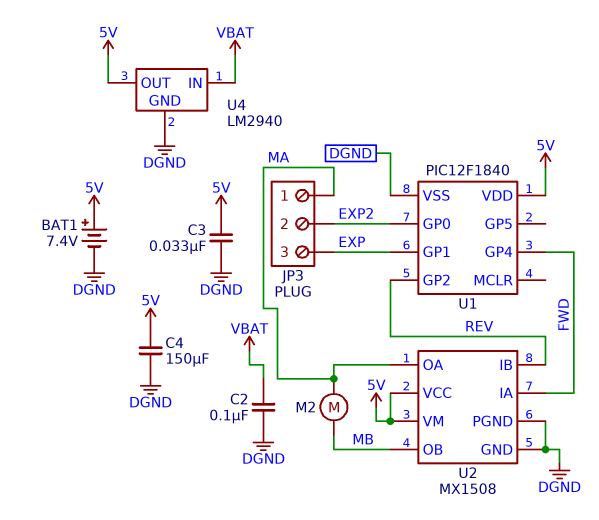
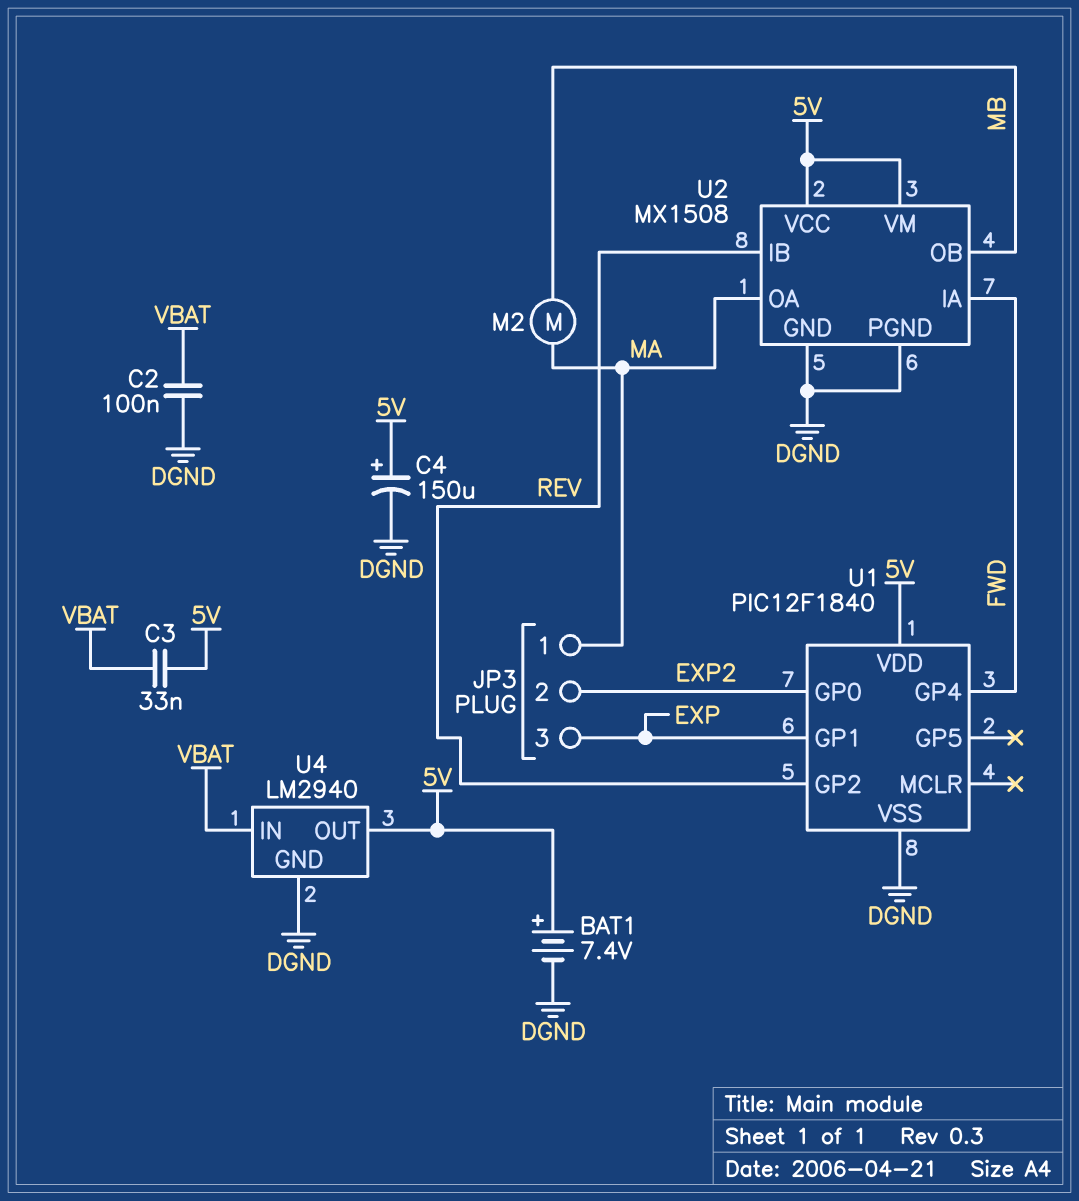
C3: 33nF (5V, DGND) -> 33nF (5V, VBAT)
C4: 150uF (5V, DGND) -> 150uF (plus 5V, minus DGND)

